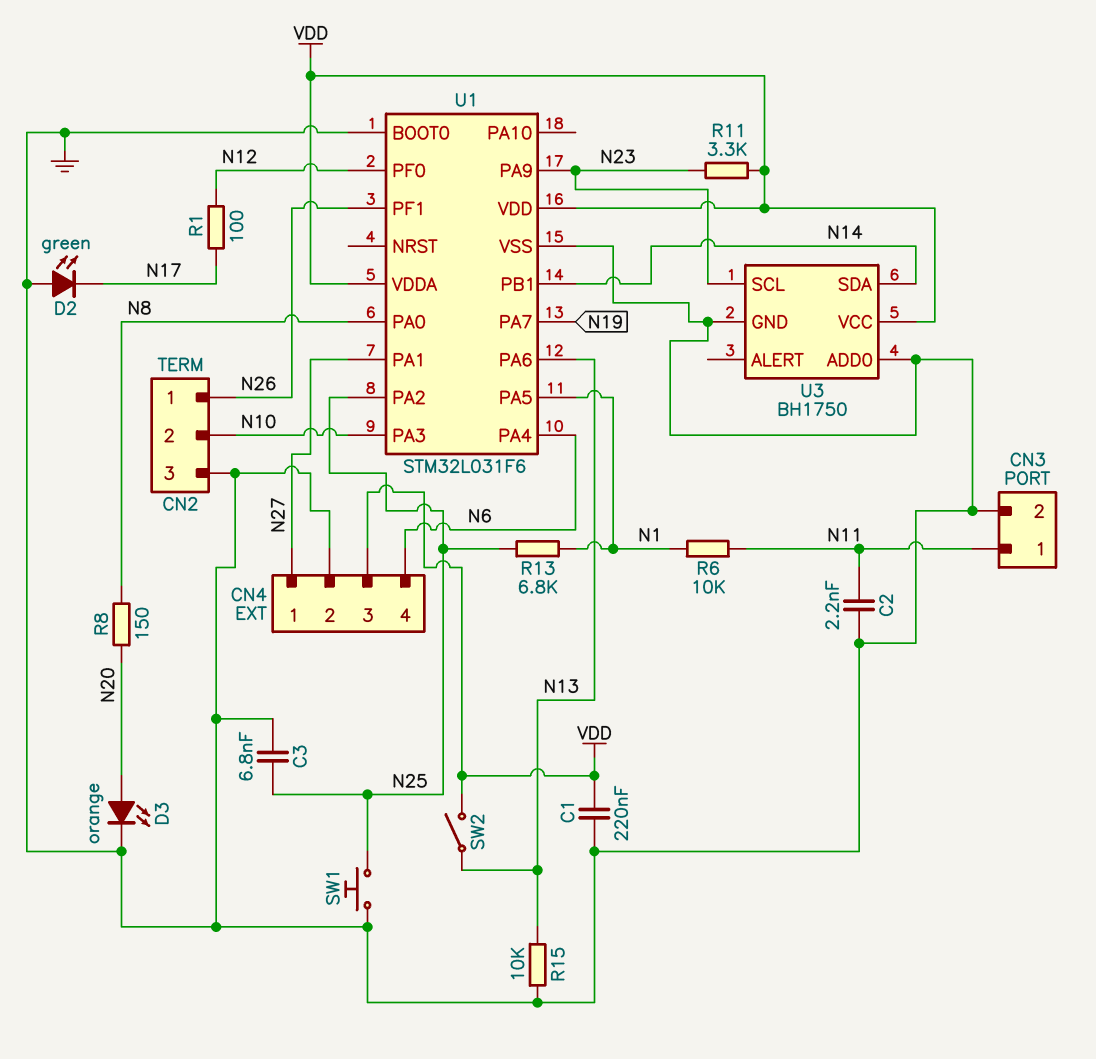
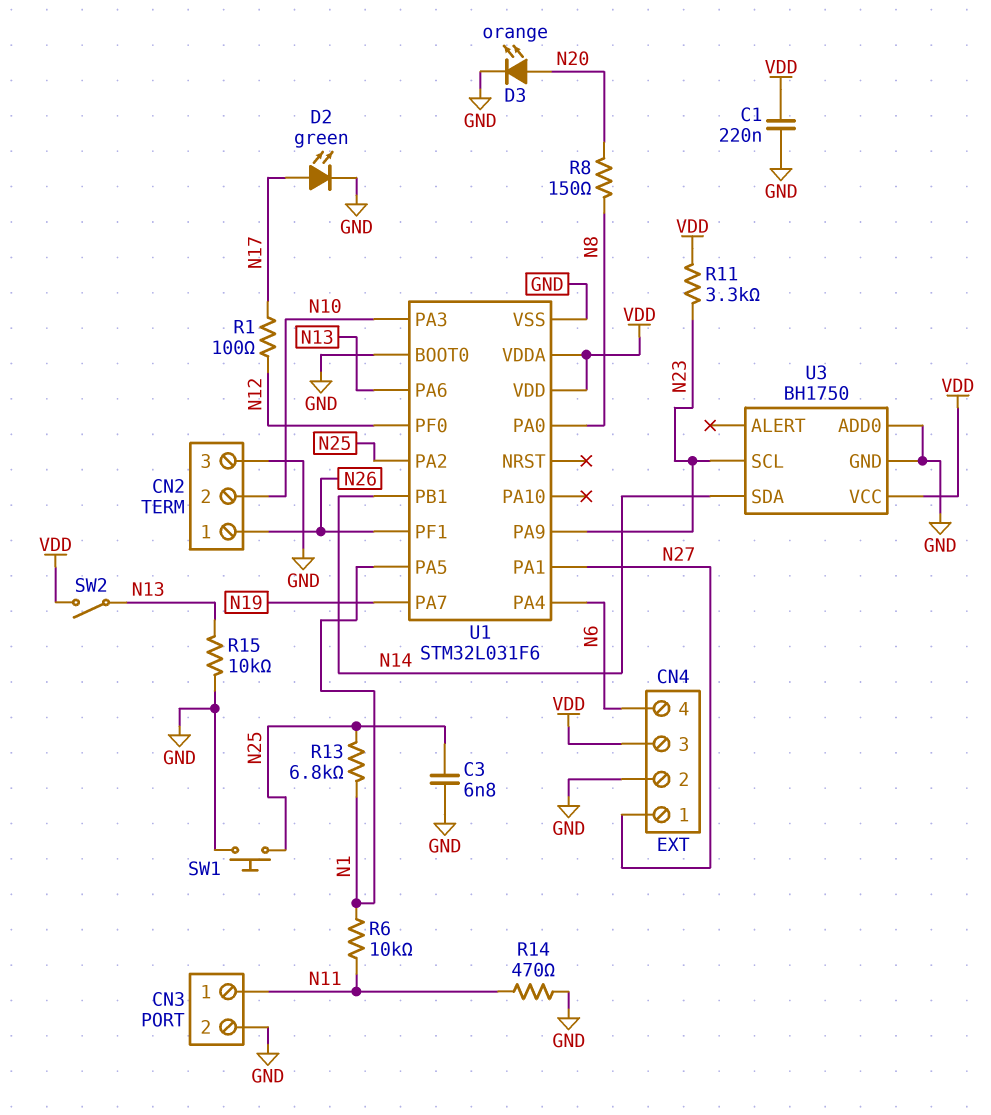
C2: 2.2nF (GND, N11) -> none
D2: LED green (A GND, K N17) -> LED green (A N17, K GND)
R14: none -> 470 (GND, N11)

